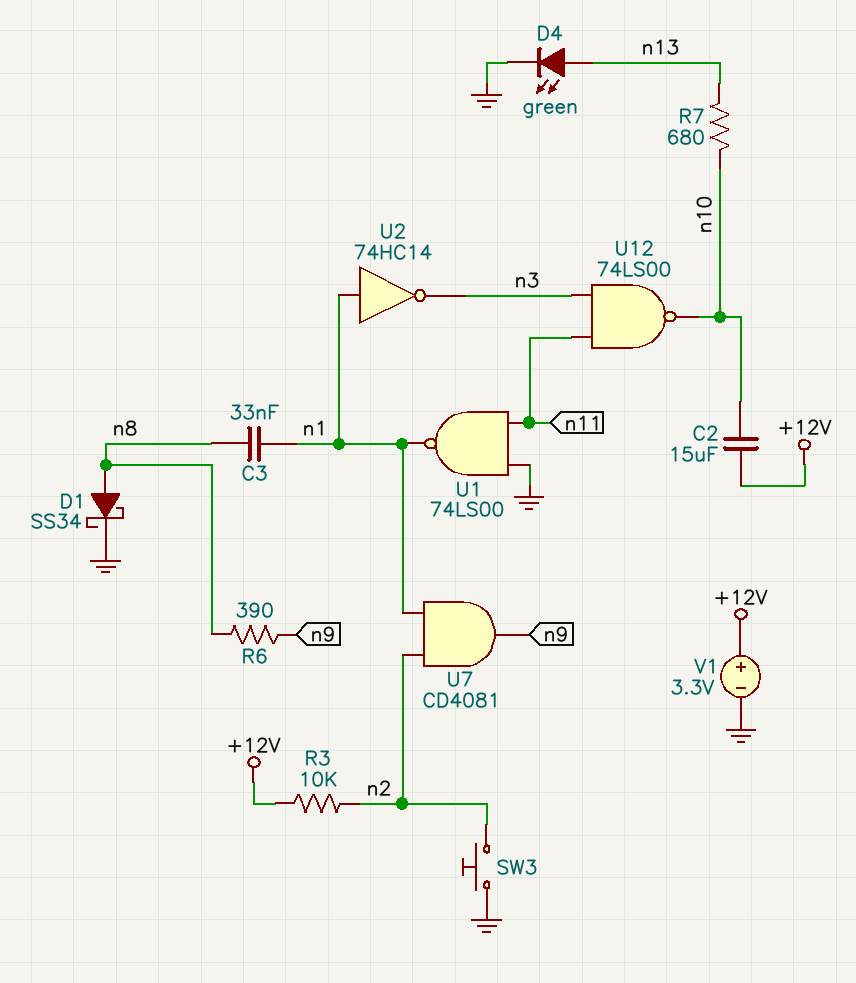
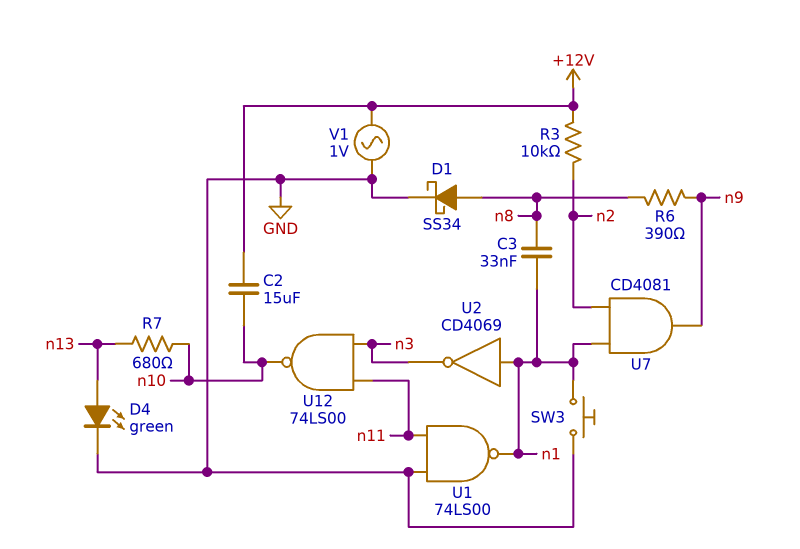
SW3: button (GND, n2) -> button (GND, n1)
U2: NOT 74HC14 (in n1, out n3) -> NOT CD4069 (in n1, out n3)
V1: 3.3V (plus +12V, minus GND) -> AC 1V (+12V, GND)

